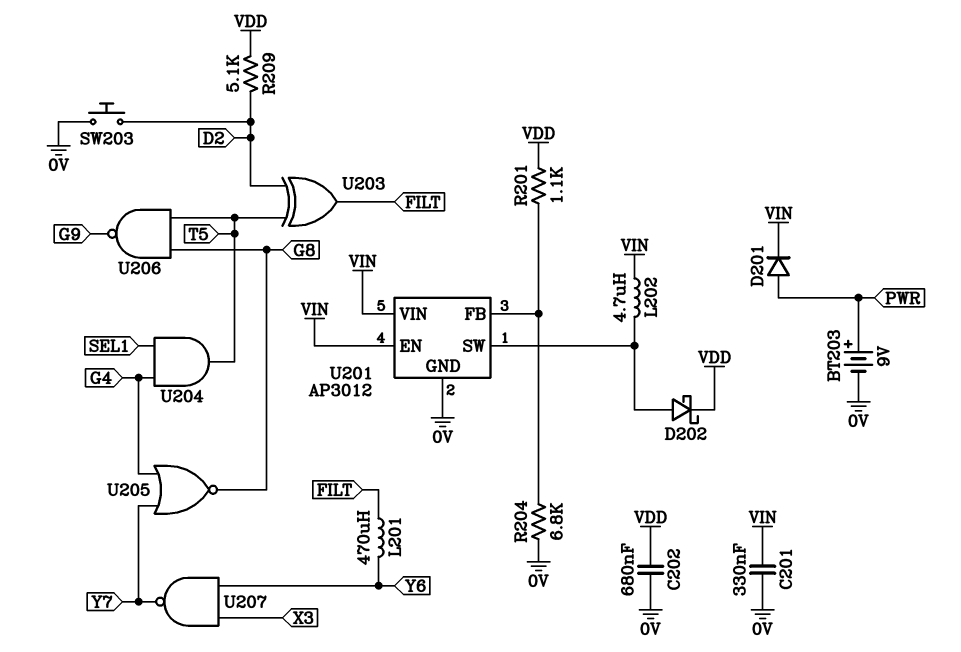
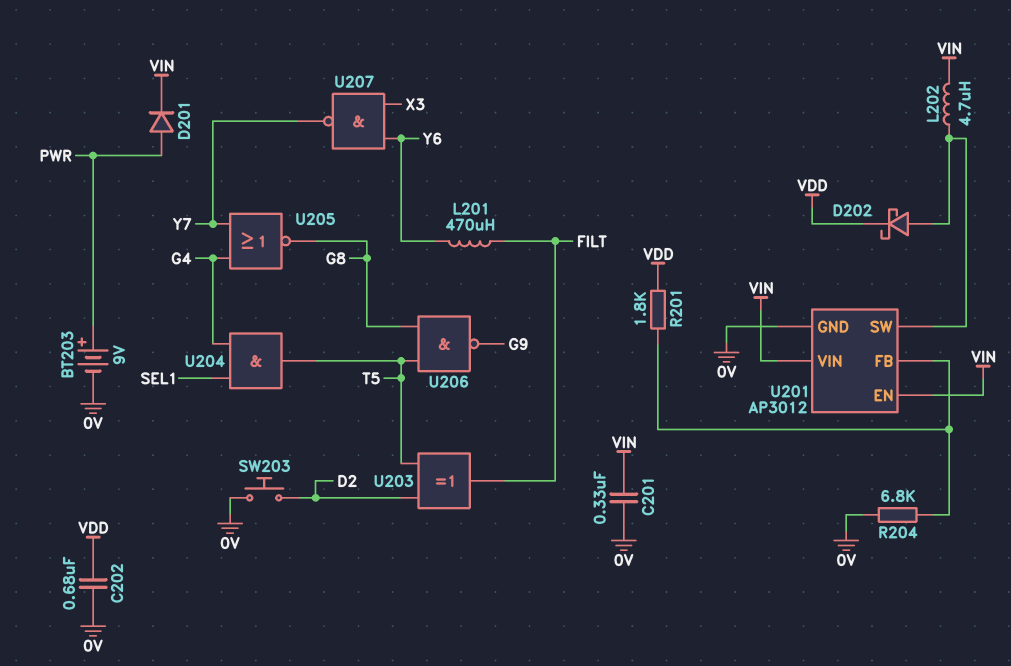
R201: 1.1k (U201/FB, VDD) -> 1.8k (U201/FB, VDD)
R209: 5.1k (D2, VDD) -> none

